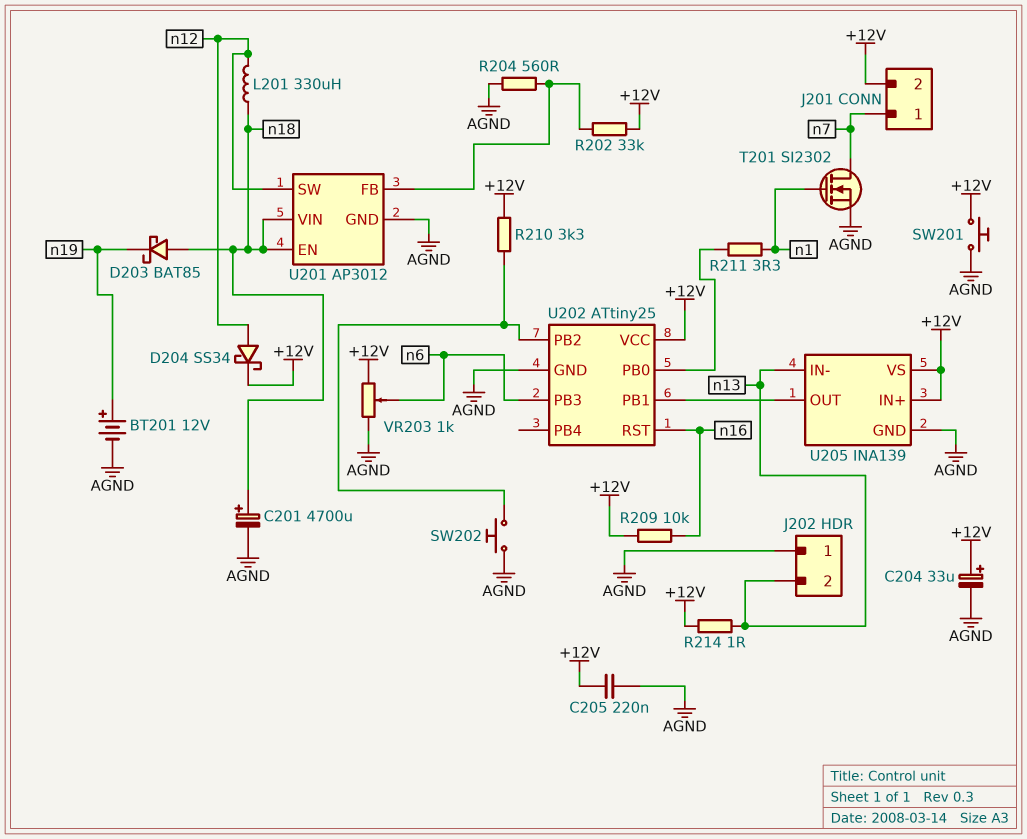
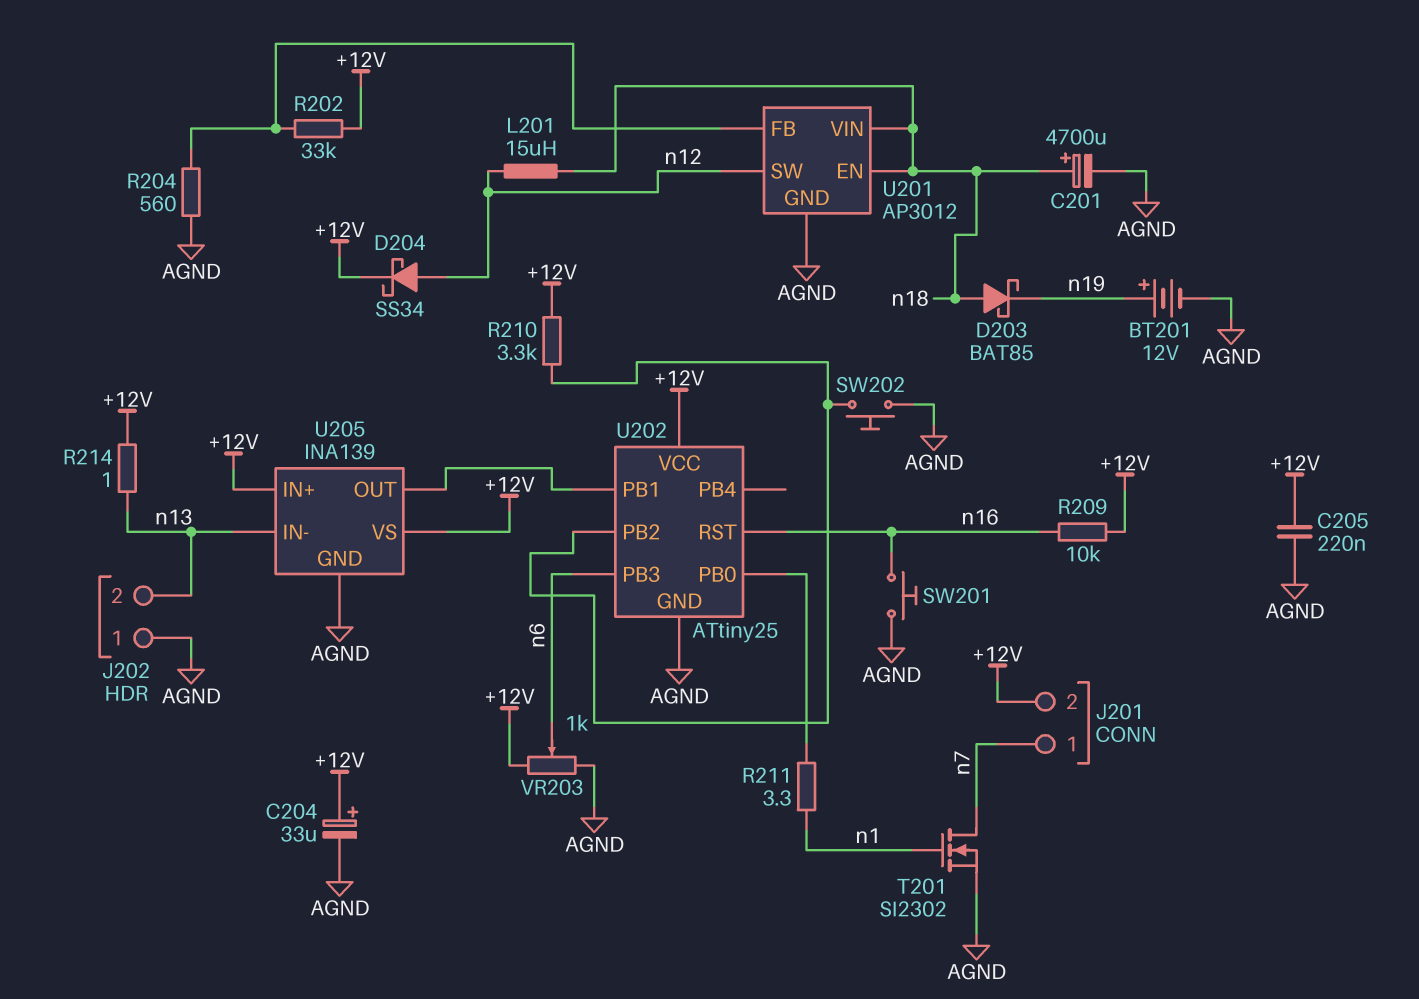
L201: 330uH (n12, n18) -> 15uH (n12, n18)
SW201: button (+12V, AGND) -> button (AGND, n16)

